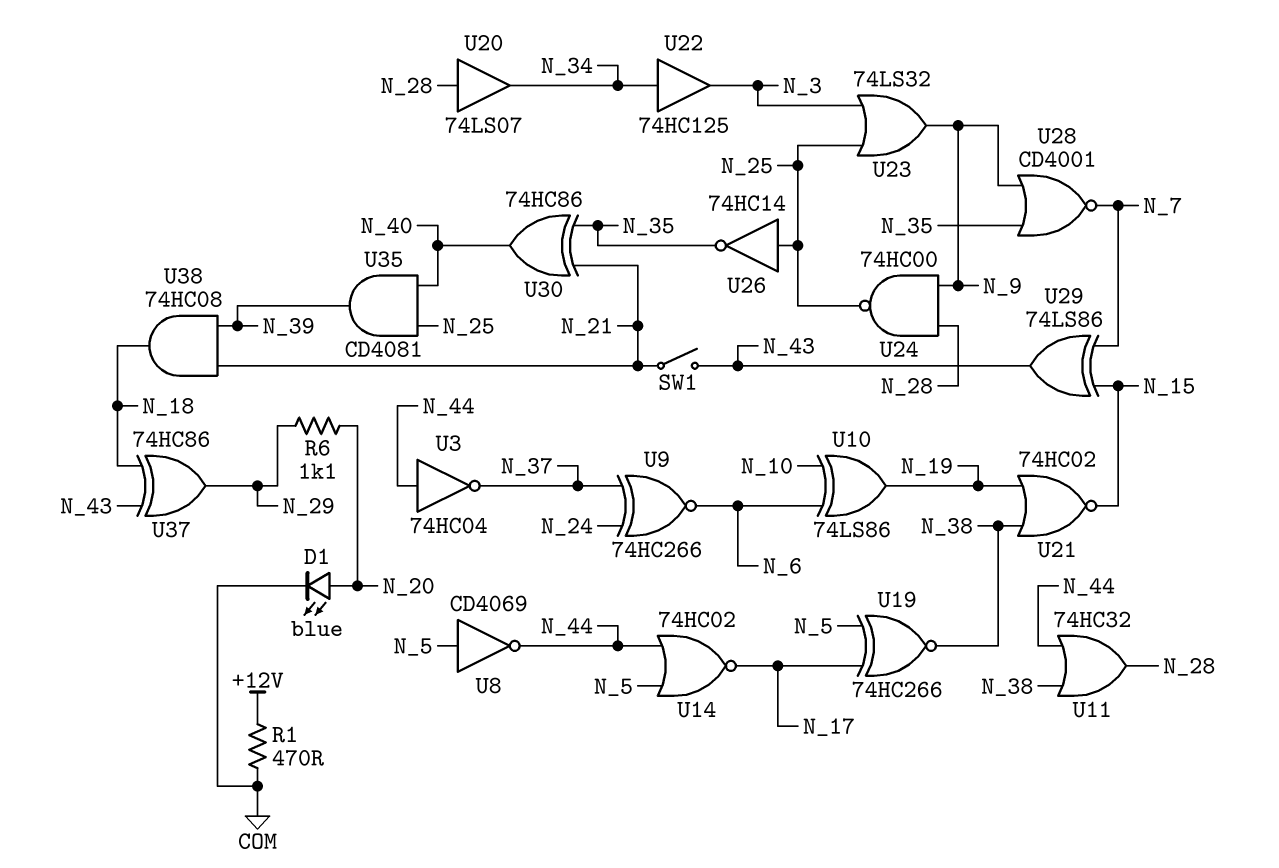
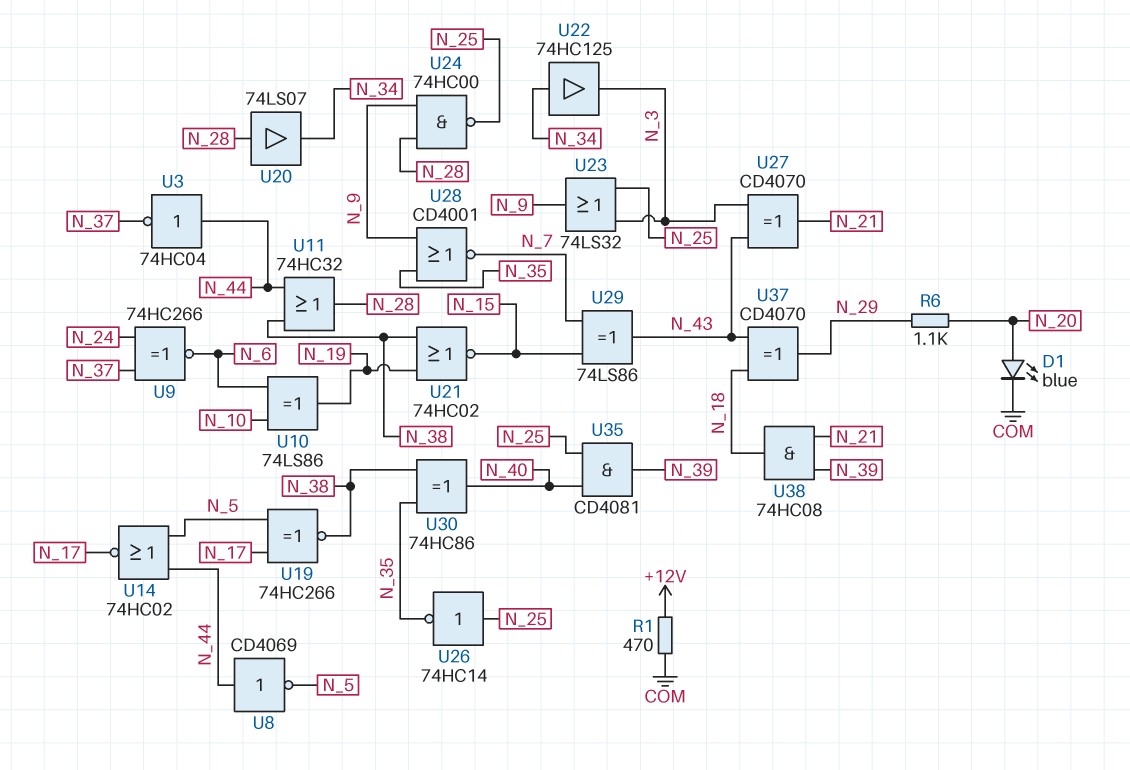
SW1: switch (N_21, N_43) -> none
U8: NOT CD4069 (in N_5, out N_44) -> NOT CD4069 (in N_44, out N_5)
U27: none -> XOR CD4070 (in N_3, in N_43, out N_21)
U30: XOR 74HC86 (in N_21, in N_35, out N_40) -> XOR 74HC86 (in N_35, in N_38, out N_40)
U37: XOR 74HC86 (in N_18, in N_43, out N_29) -> XOR CD4070 (in N_18, in N_43, out N_29)

